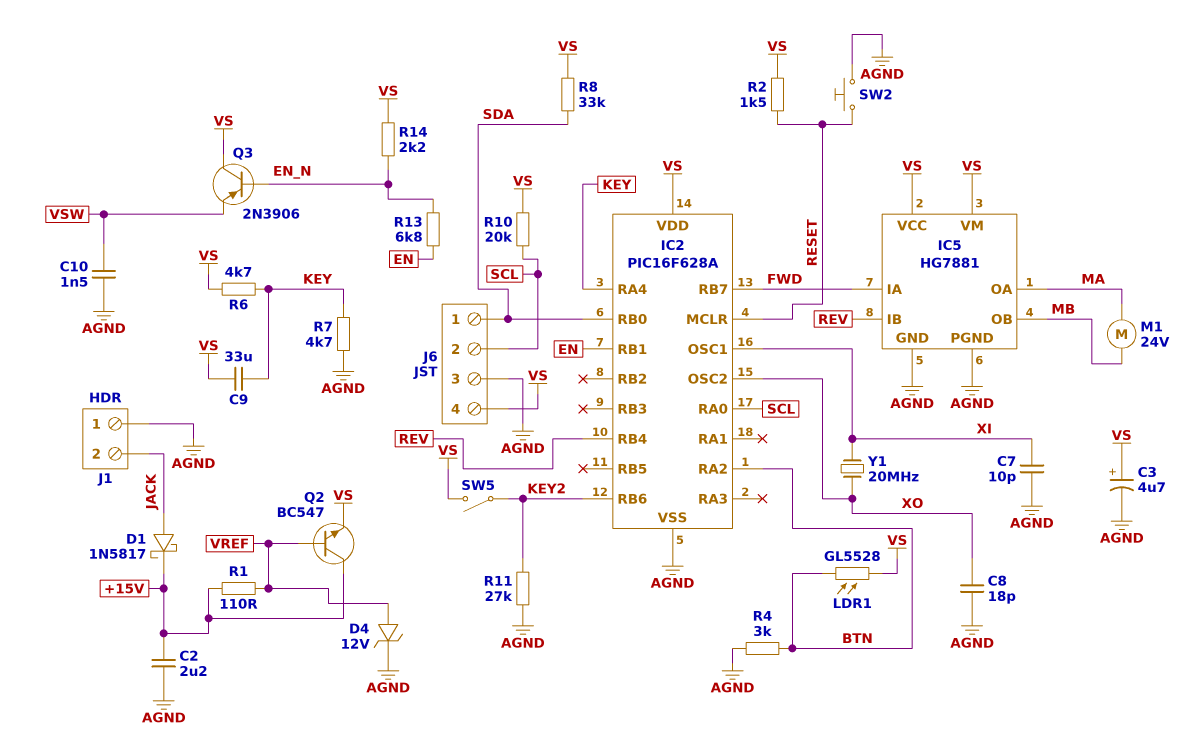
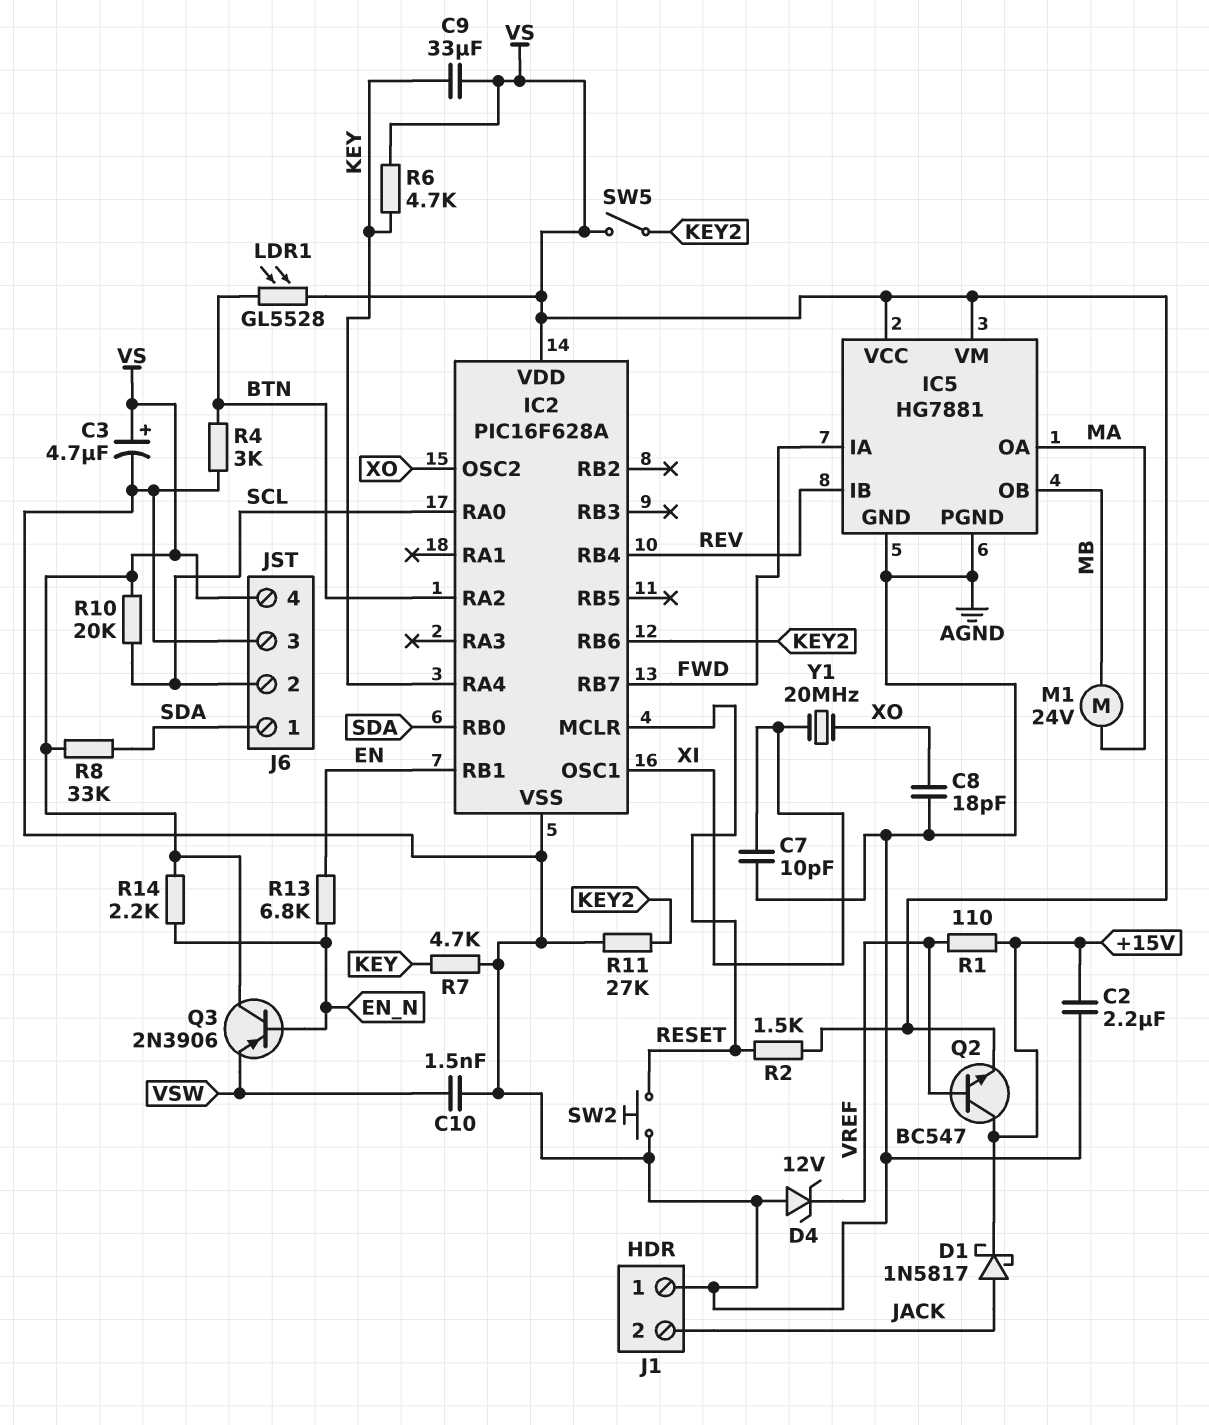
D4: zener 12V (A VREF, K AGND) -> zener 12V (A AGND, K VREF)

